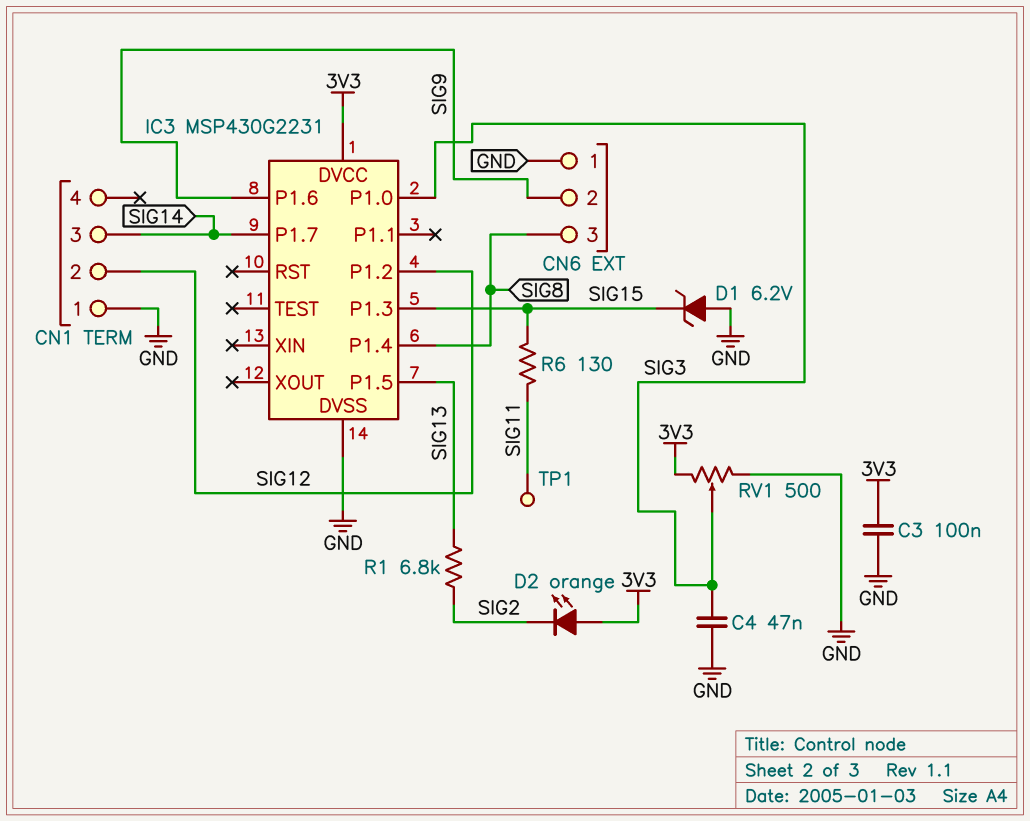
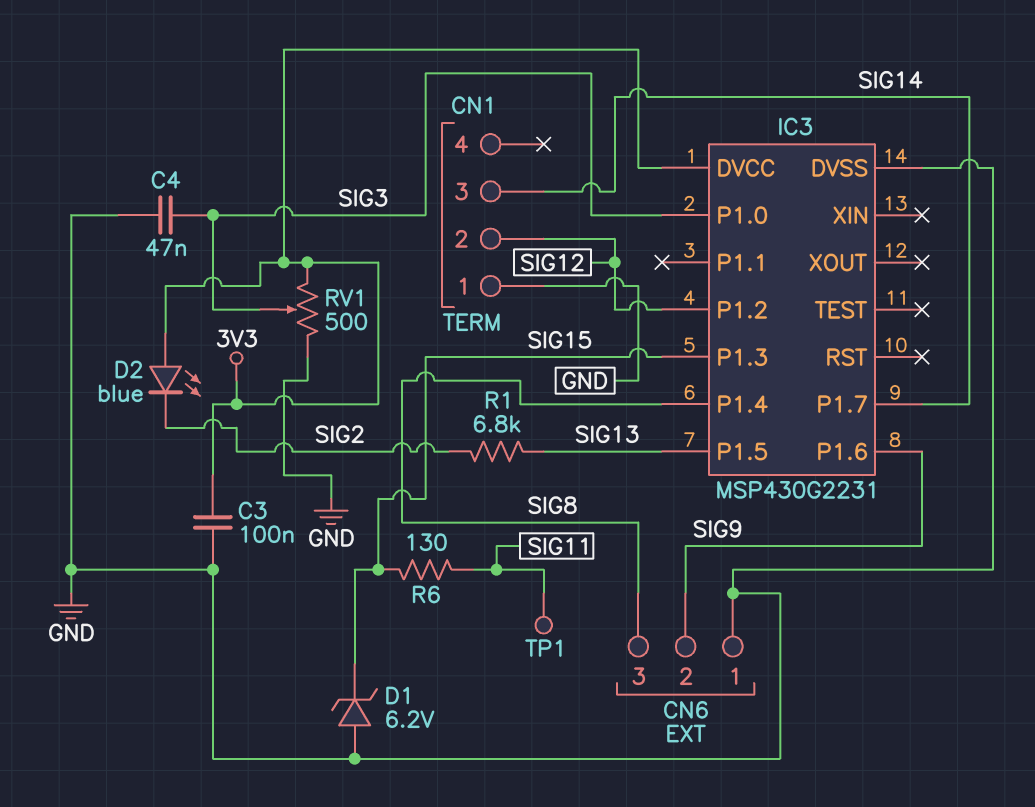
D2: LED orange (A 3V3, K SIG2) -> LED blue (A 3V3, K SIG2)

